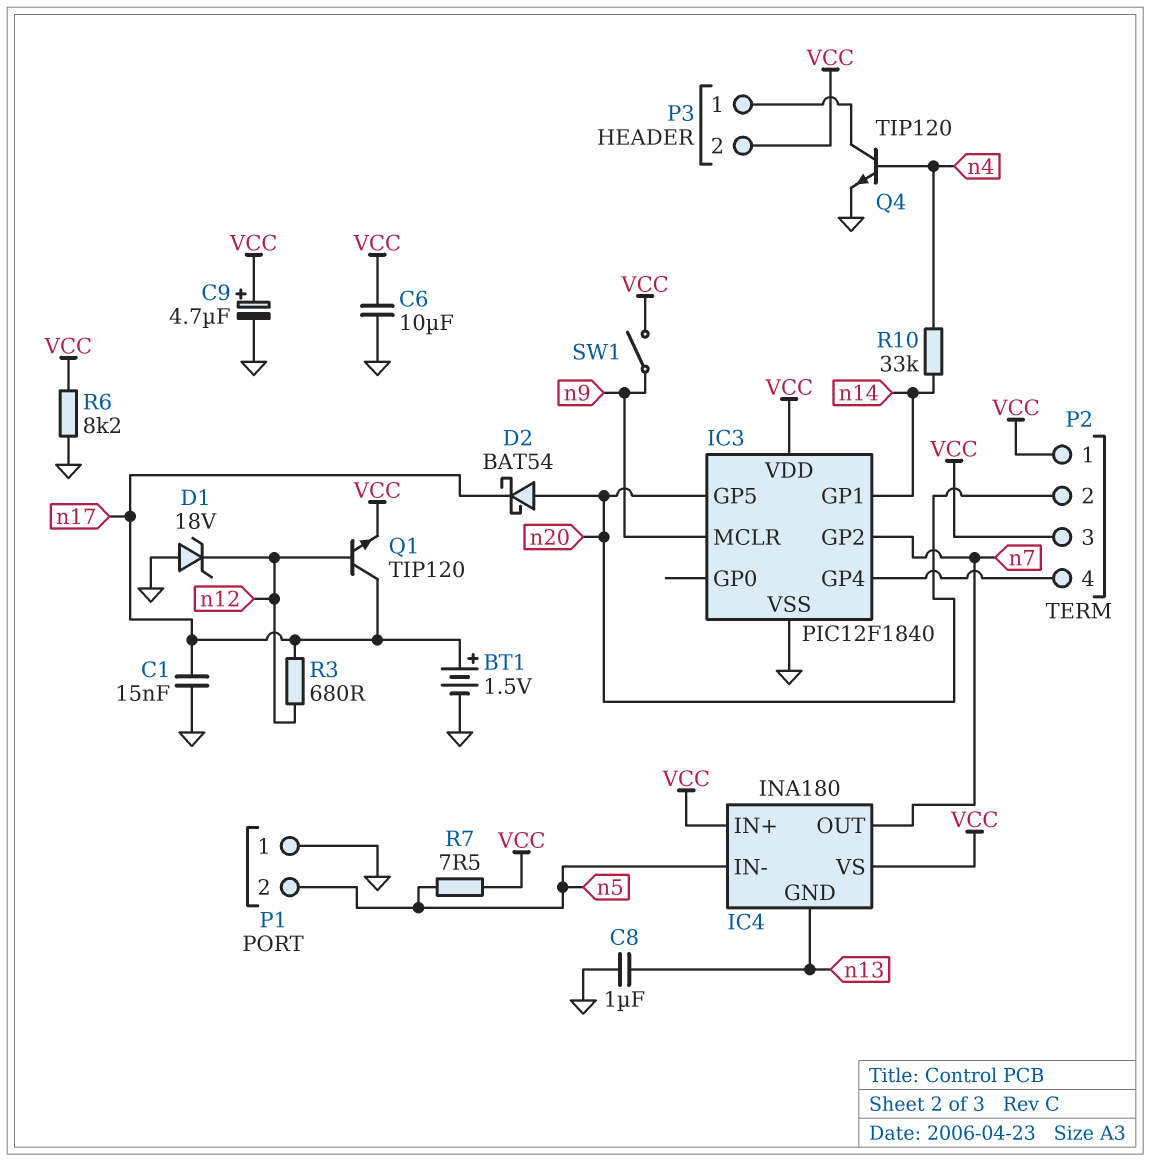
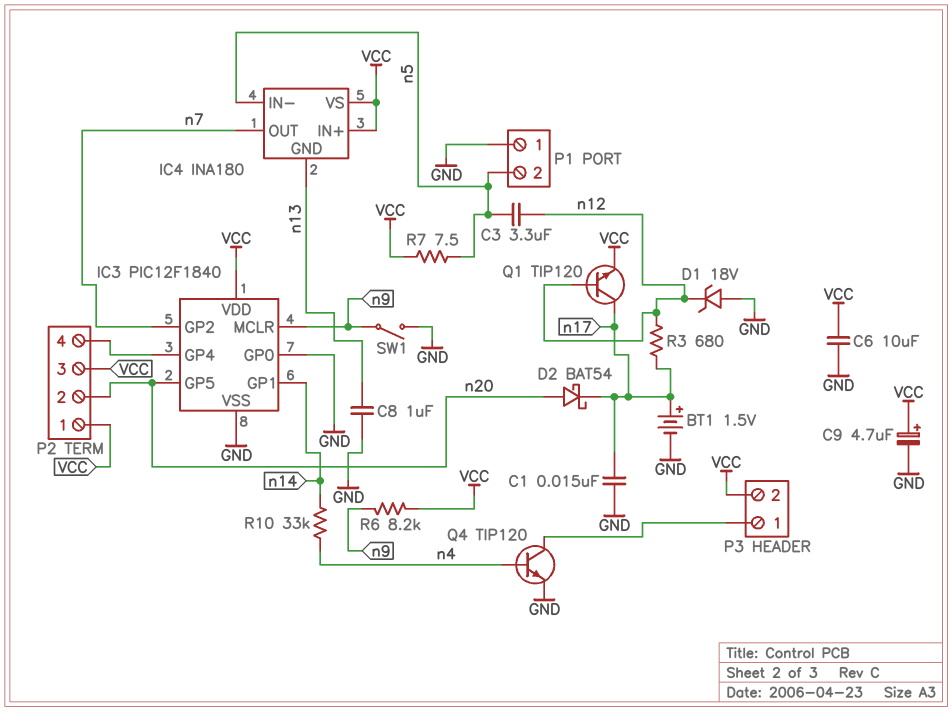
C3: none -> 3.3uF (n5, n12)
IC3 pin GP0: none -> GND
R6: 8.2k (GND, VCC) -> 8.2k (VCC, n9)
SW1: switch (VCC, n9) -> switch (GND, n9)

